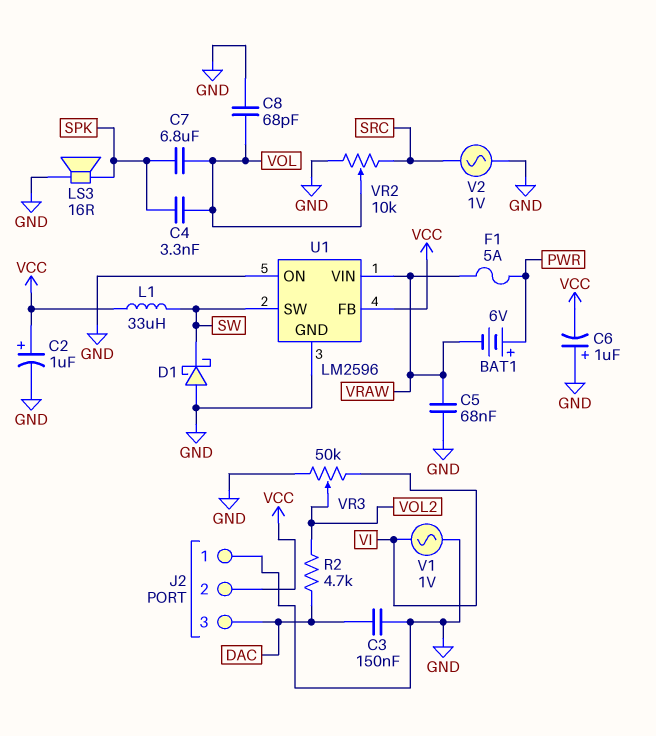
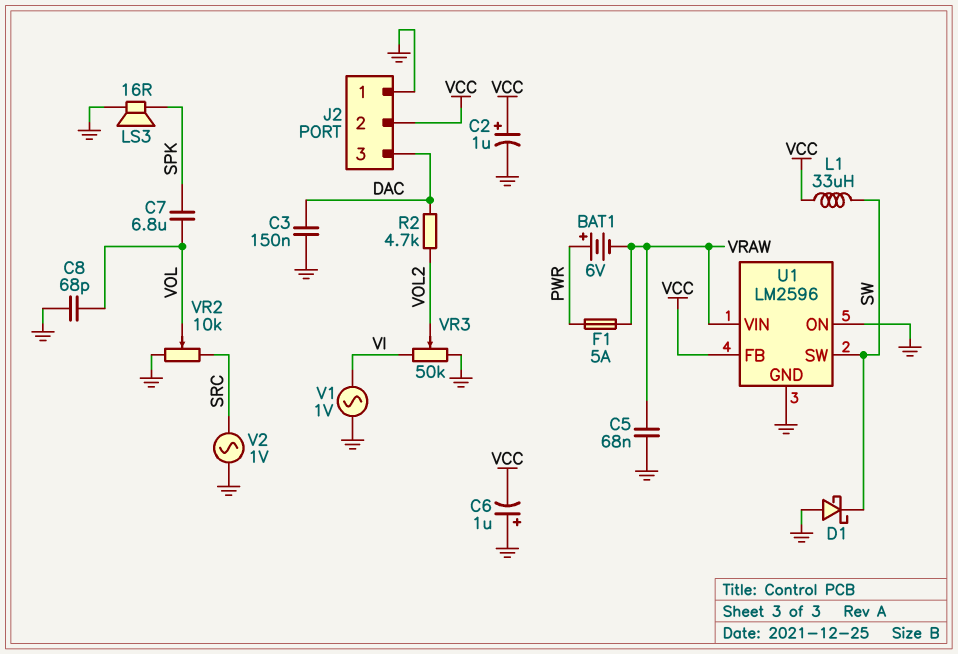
C4: 3.3nF (SPK, VOL) -> none

